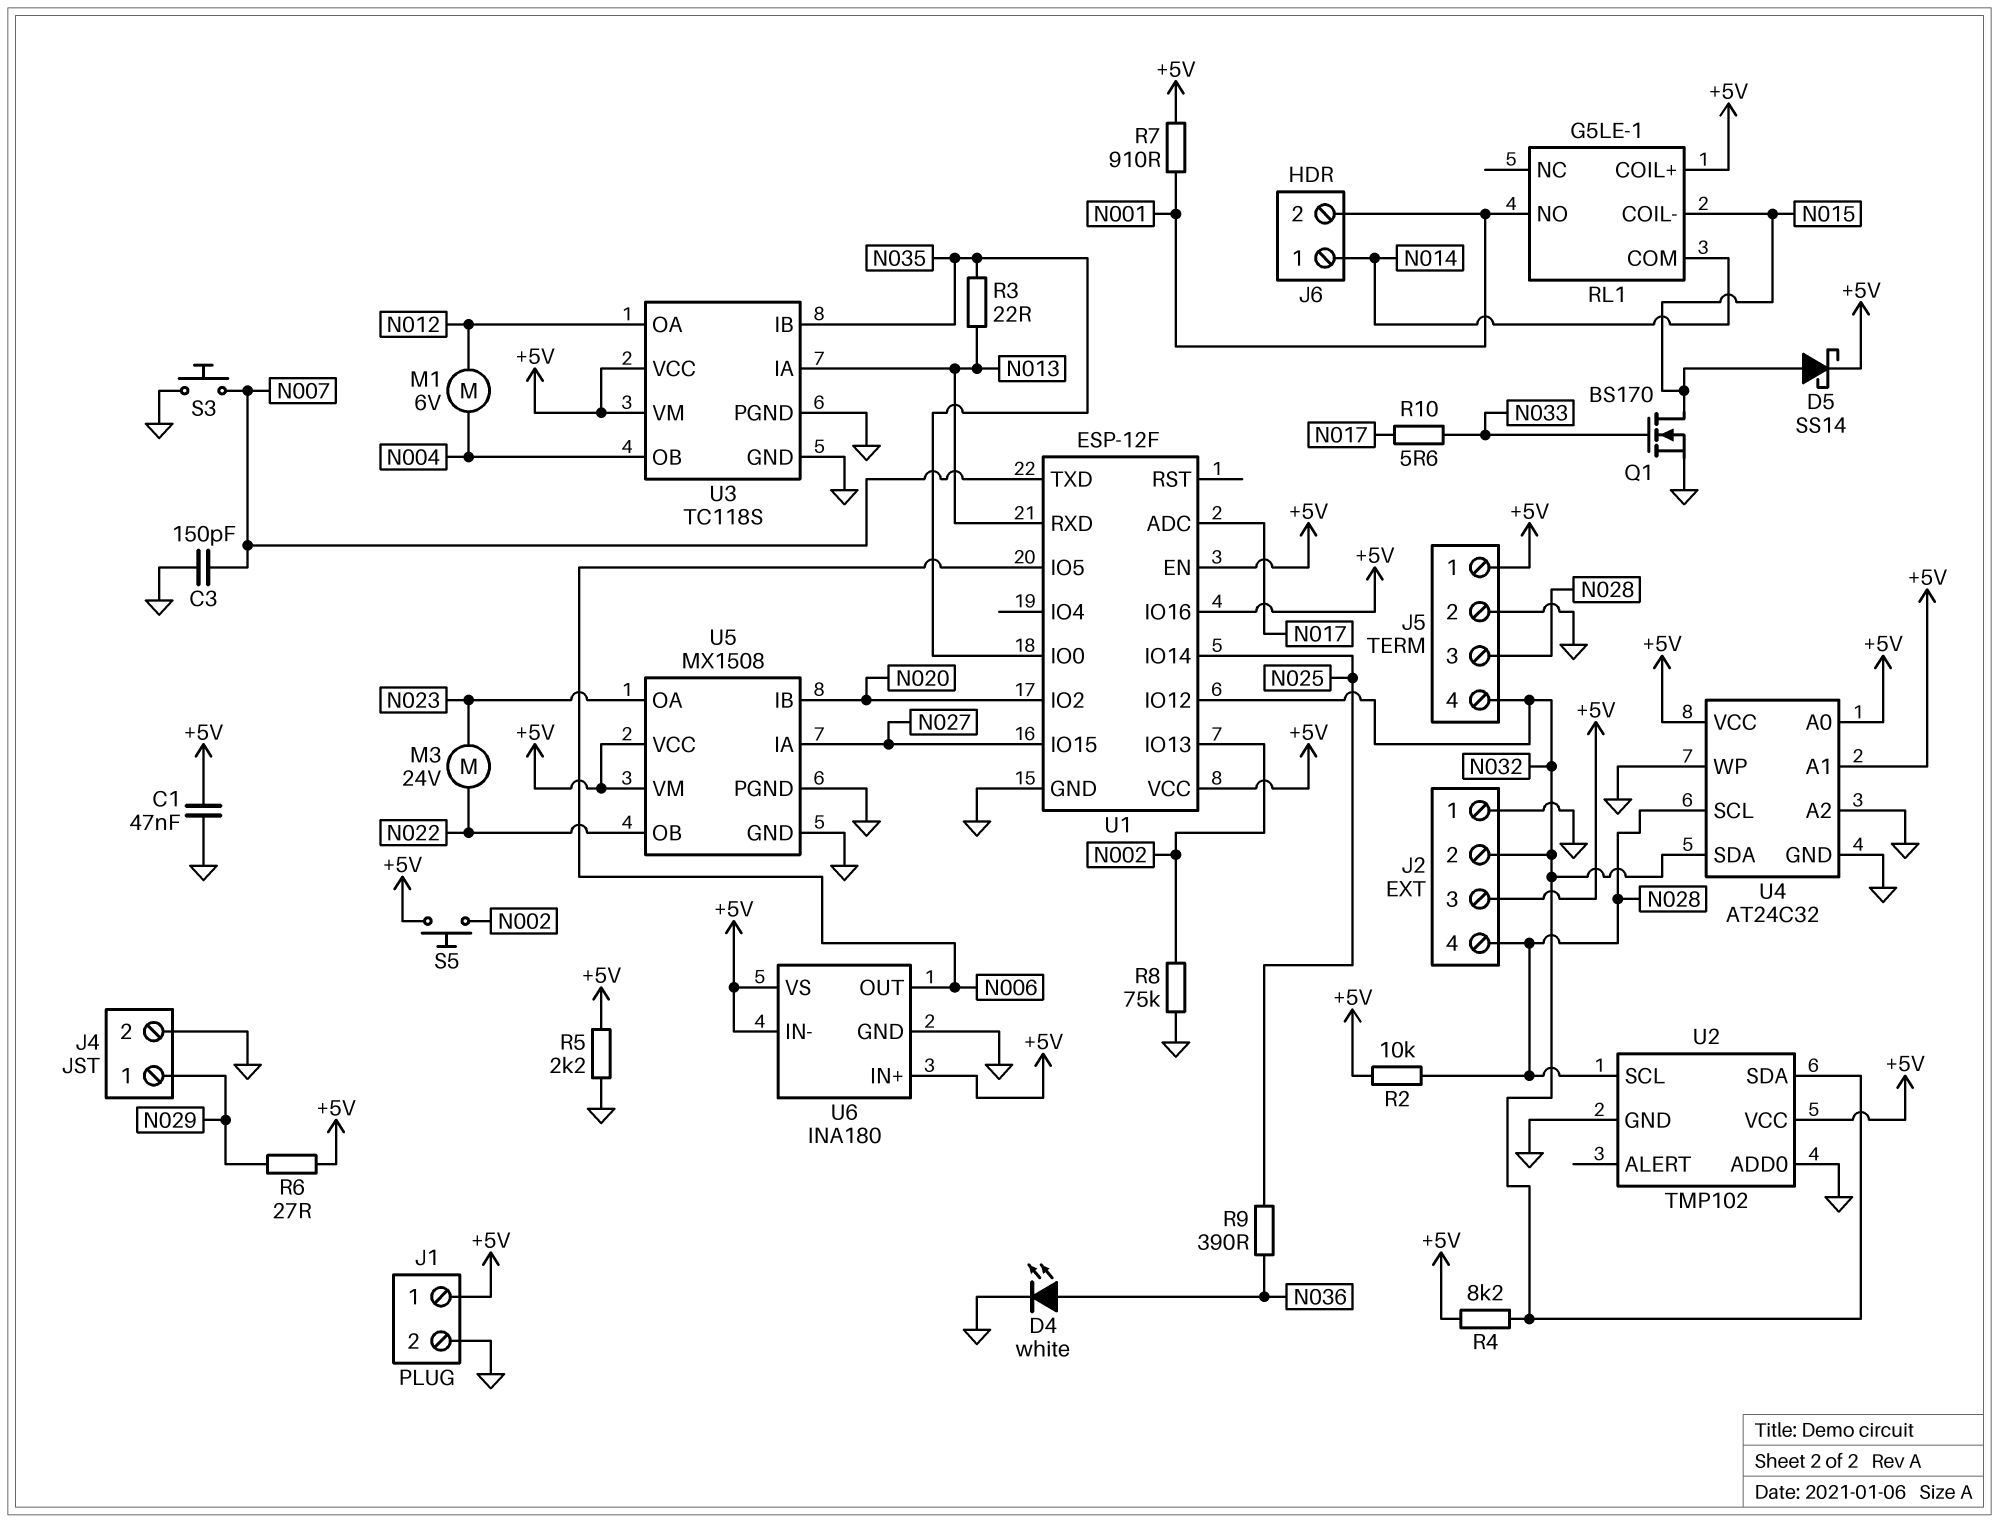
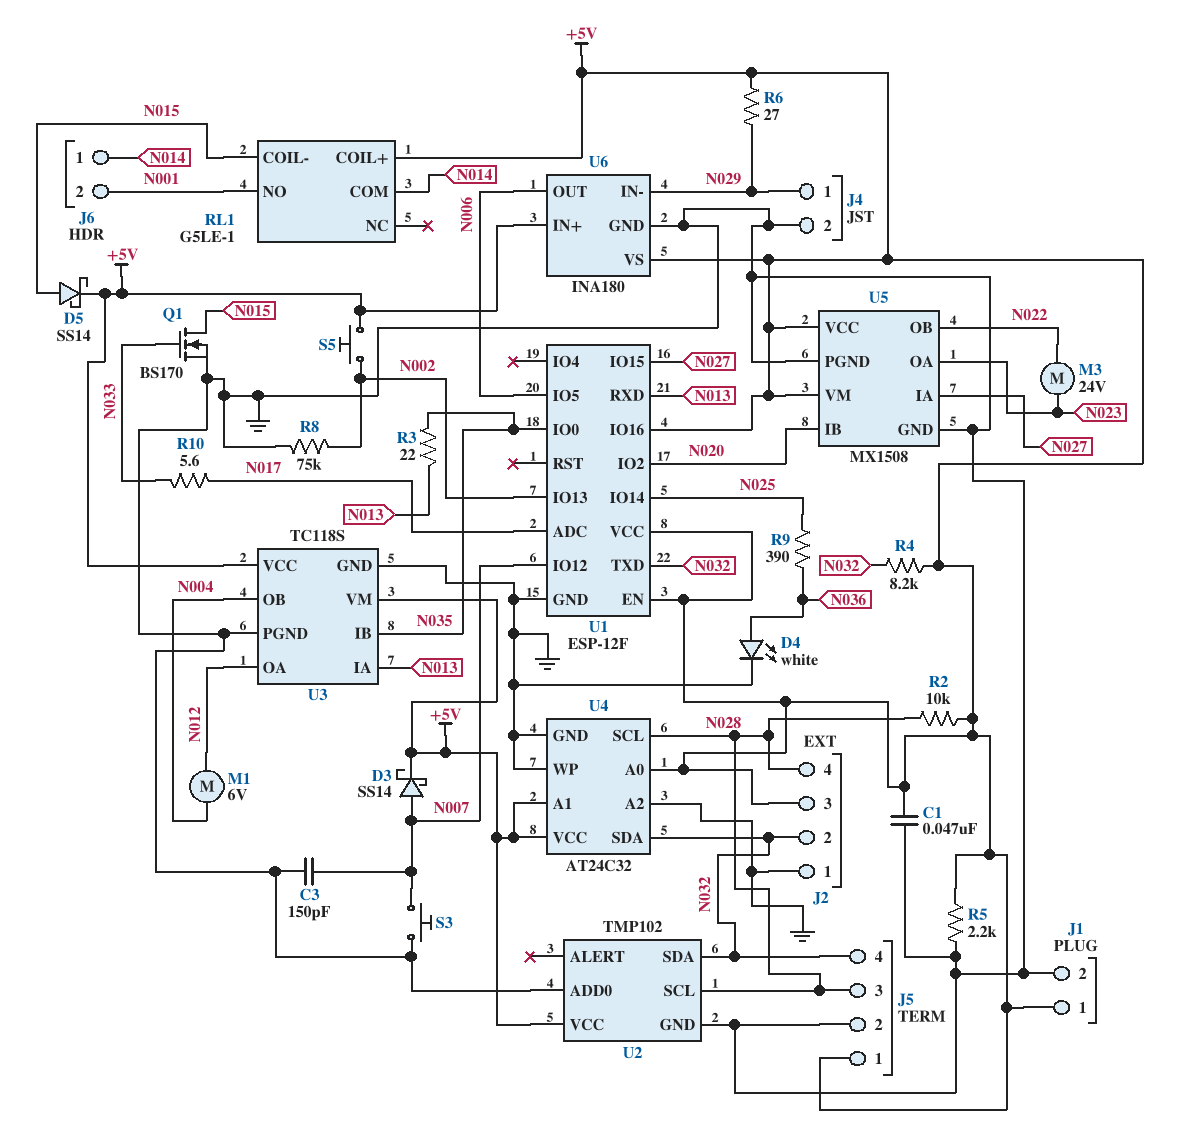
D3: none -> schottky SS14 (A N007, K +5V)
R7: 910 (+5V, N001) -> none
U1 pin IO12: N032 -> N007
U1 pin TXD: N007 -> N032
U6 pin IN-: +5V -> N029

